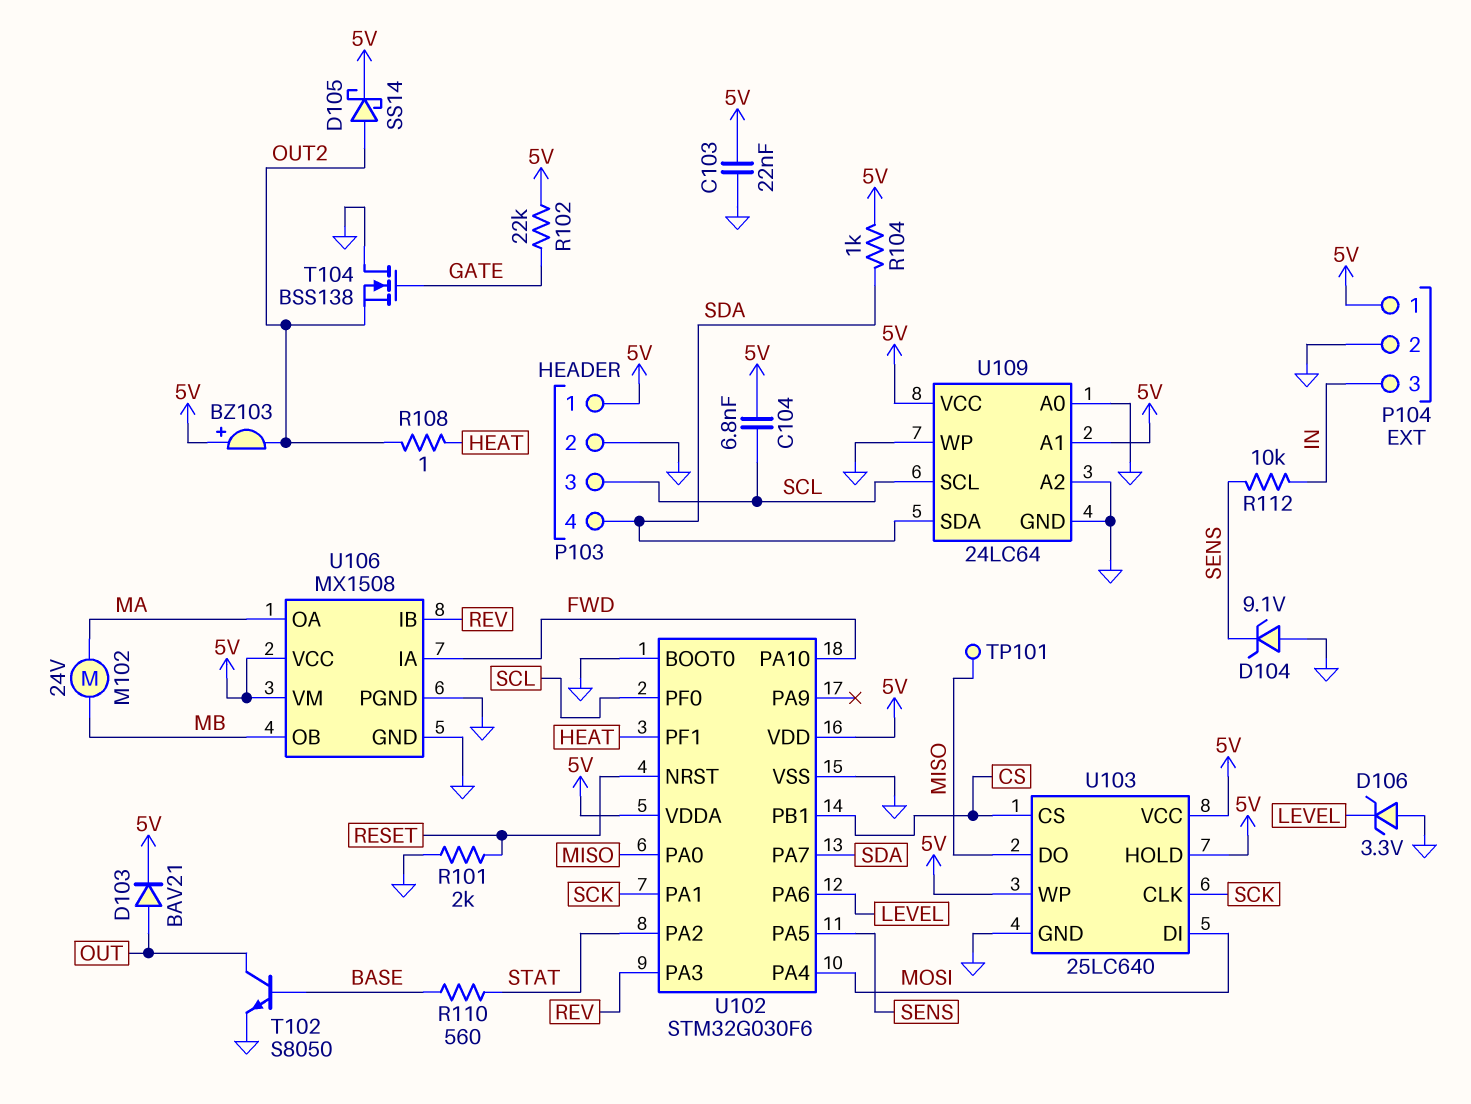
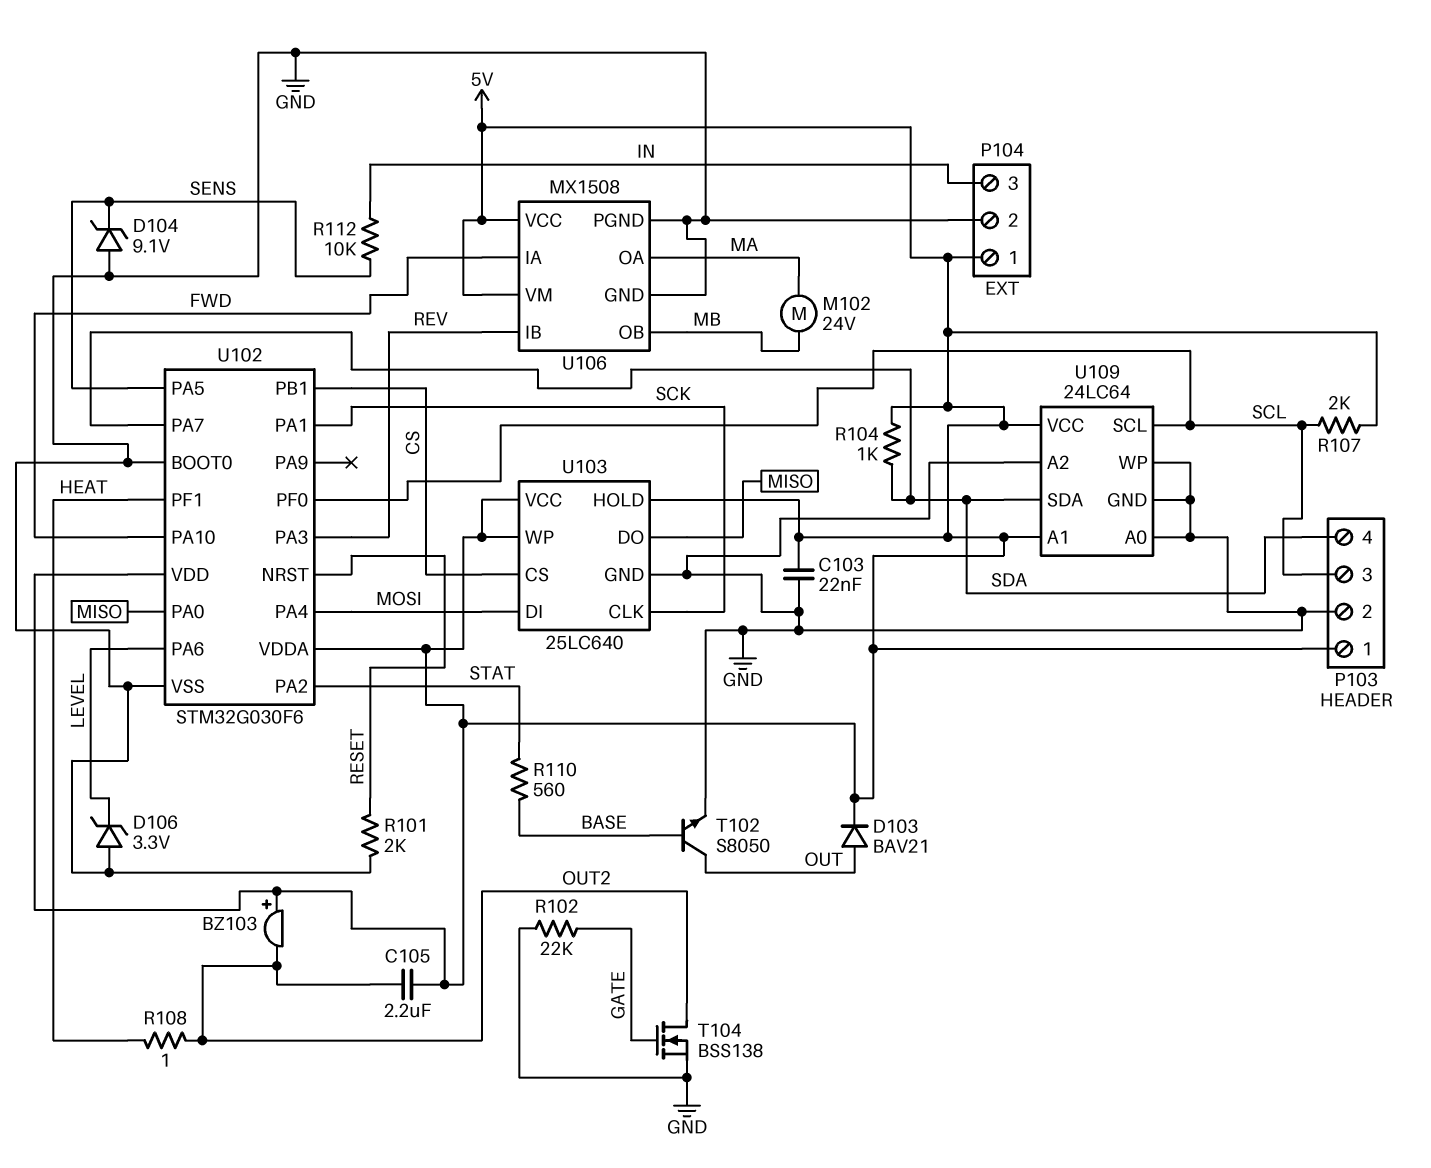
C104: 6.8nF (5V, SCL) -> none
C105: none -> 2.2uF (5V, OUT2)
D105: schottky SS14 (A OUT2, K 5V) -> none
R102: 22k (5V, GATE) -> 22k (GATE, GND)
R107: none -> 2k (5V, SCL)
T104: NMOS BSS138 (G GATE, D GND, S OUT2) -> NMOS BSS138 (G GATE, D OUT2, S GND)
TP101: test point (MISO) -> none

